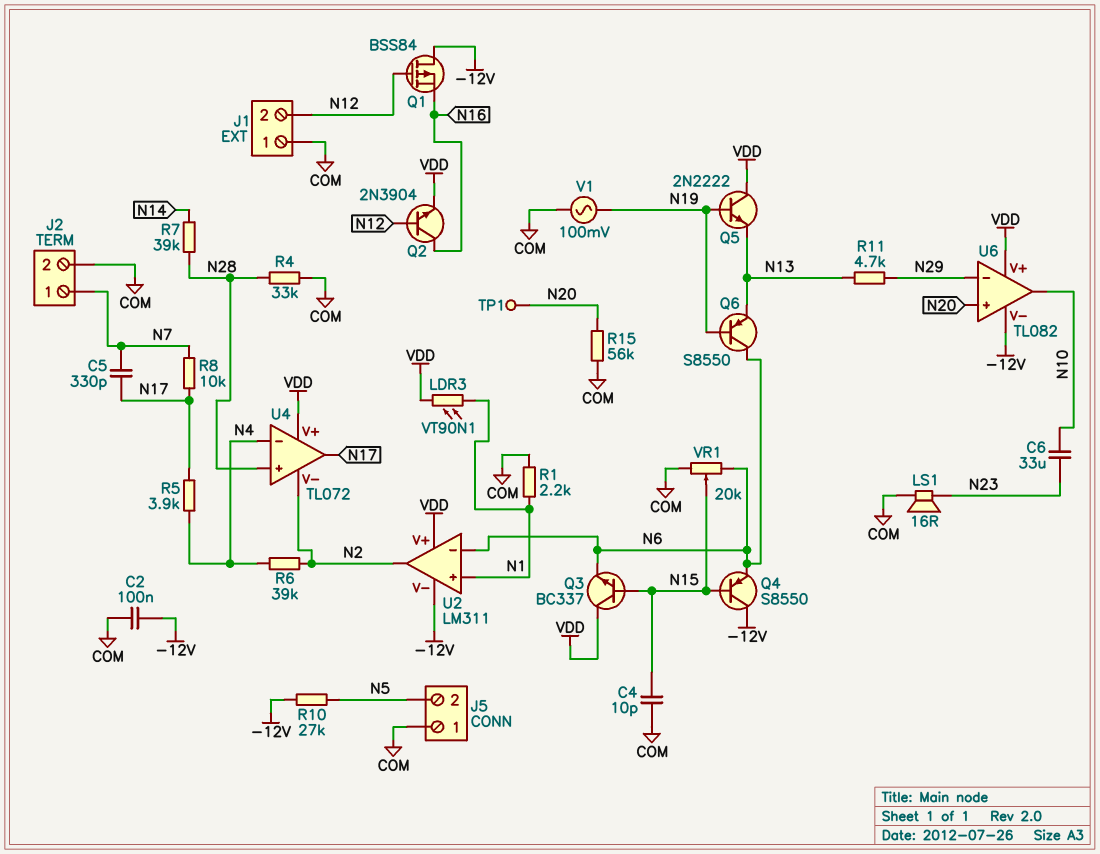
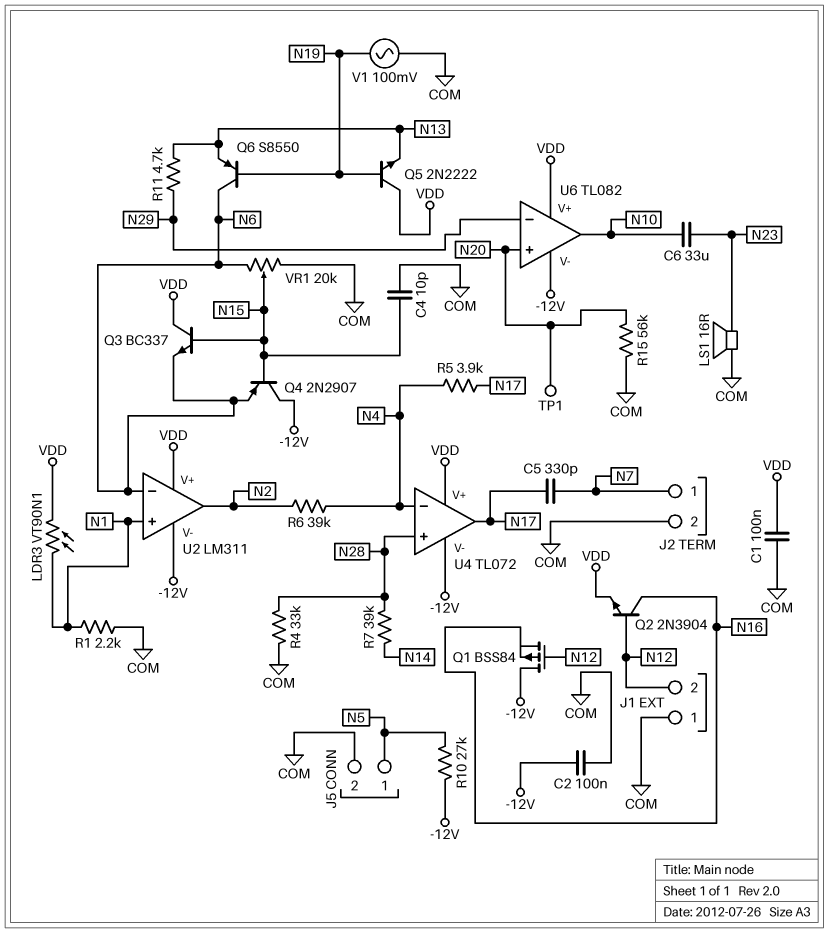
C1: none -> 100nF (COM, VDD)
J5 pin 1: COM -> N5
J5 pin 2: N5 -> COM
Q4: PNP S8550 (B N15, C -12V, E N6) -> PNP 2N2907 (B N15, C -12V, E N6)
R8: 10k (N7, N17) -> none
U4 pin V-: N2 -> -12V

